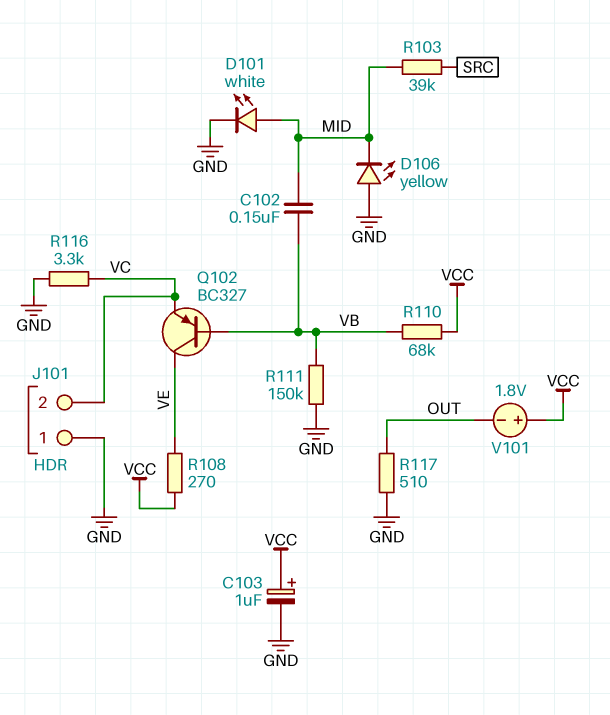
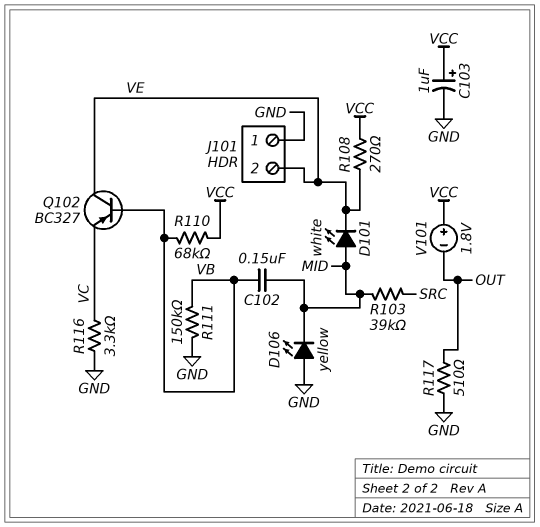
D101: LED white (A MID, K GND) -> LED white (A MID, K VE)
J101 pin 2: VC -> VE

